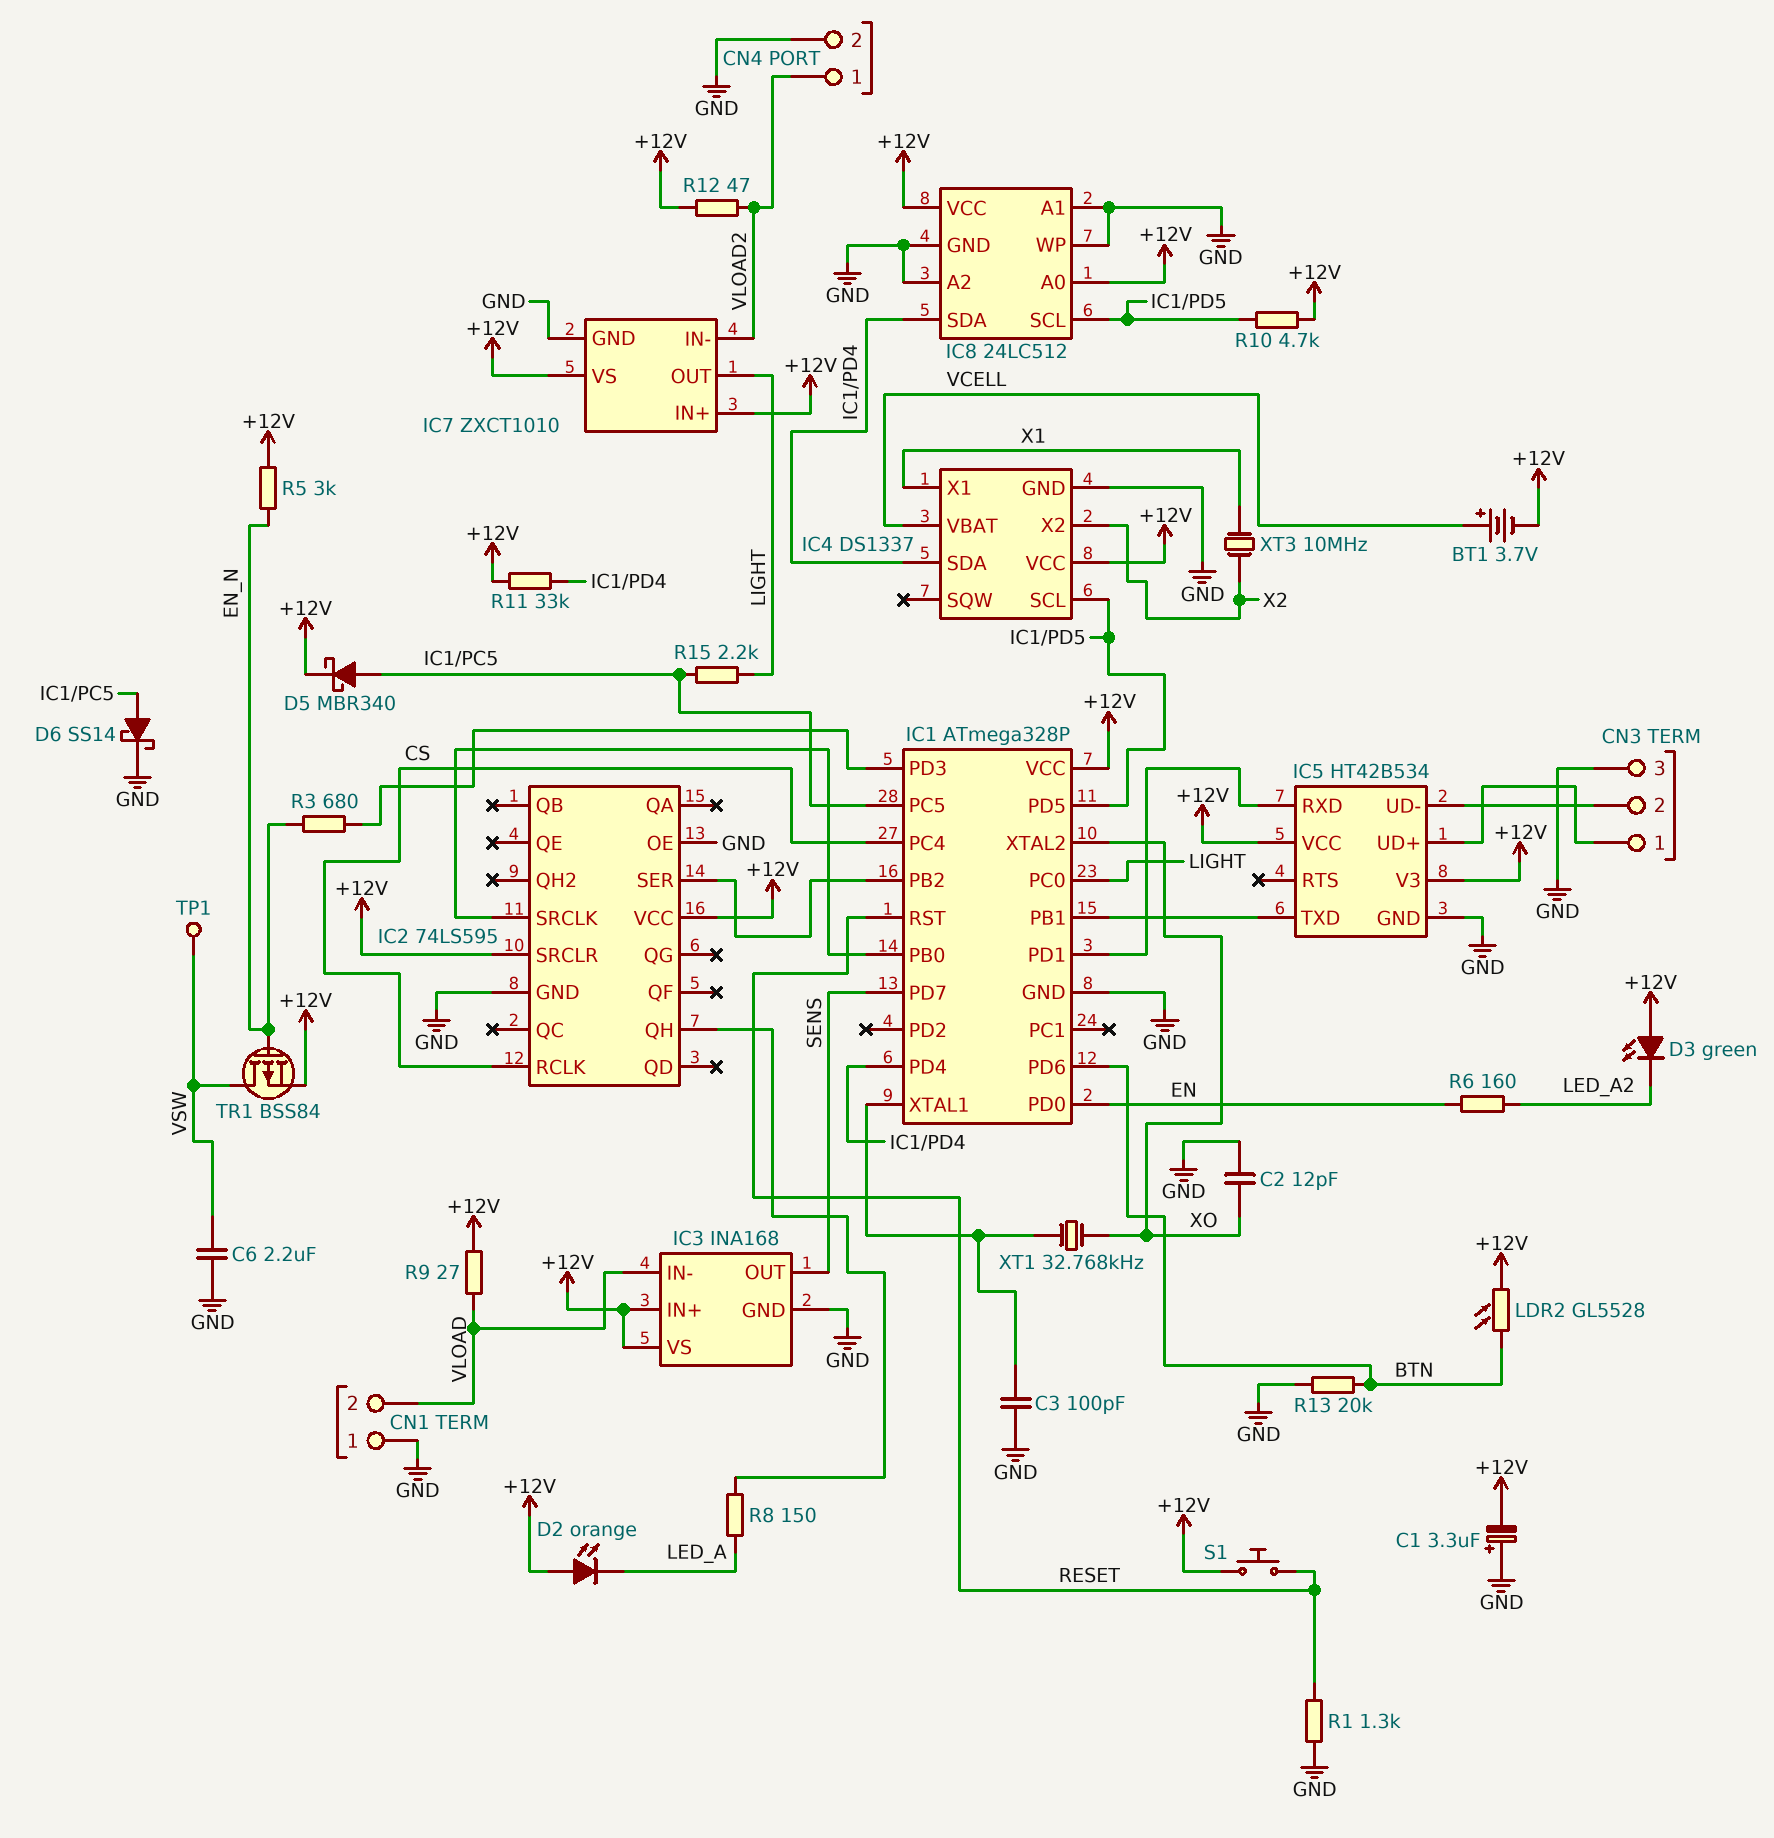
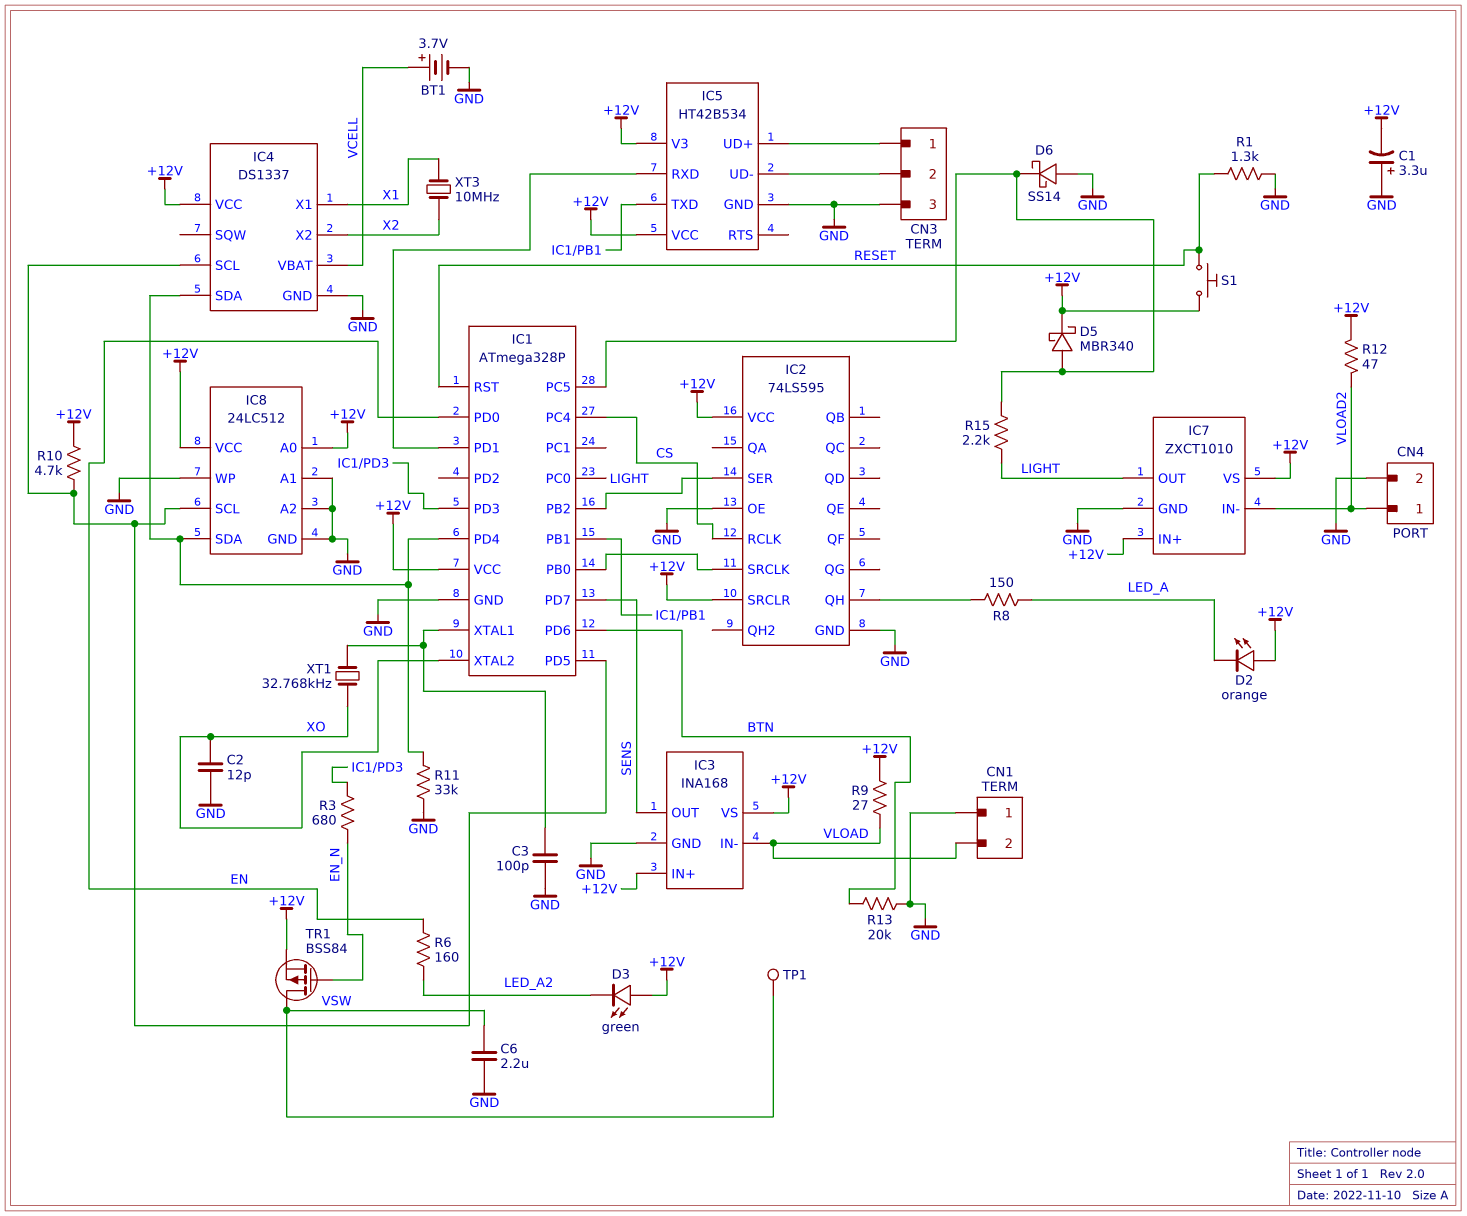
BT1: 3.7V (plus VCELL, minus +12V) -> 3.7V (plus VCELL, minus GND)
D6: schottky SS14 (A IC1/PC5, K GND) -> schottky SS14 (A GND, K IC1/PC5)
LDR2: GL5528 (+12V, BTN) -> none
R5: 3k (+12V, EN_N) -> none
R11: 33k (+12V, IC1/PD4) -> 33k (GND, IC1/PD4)

